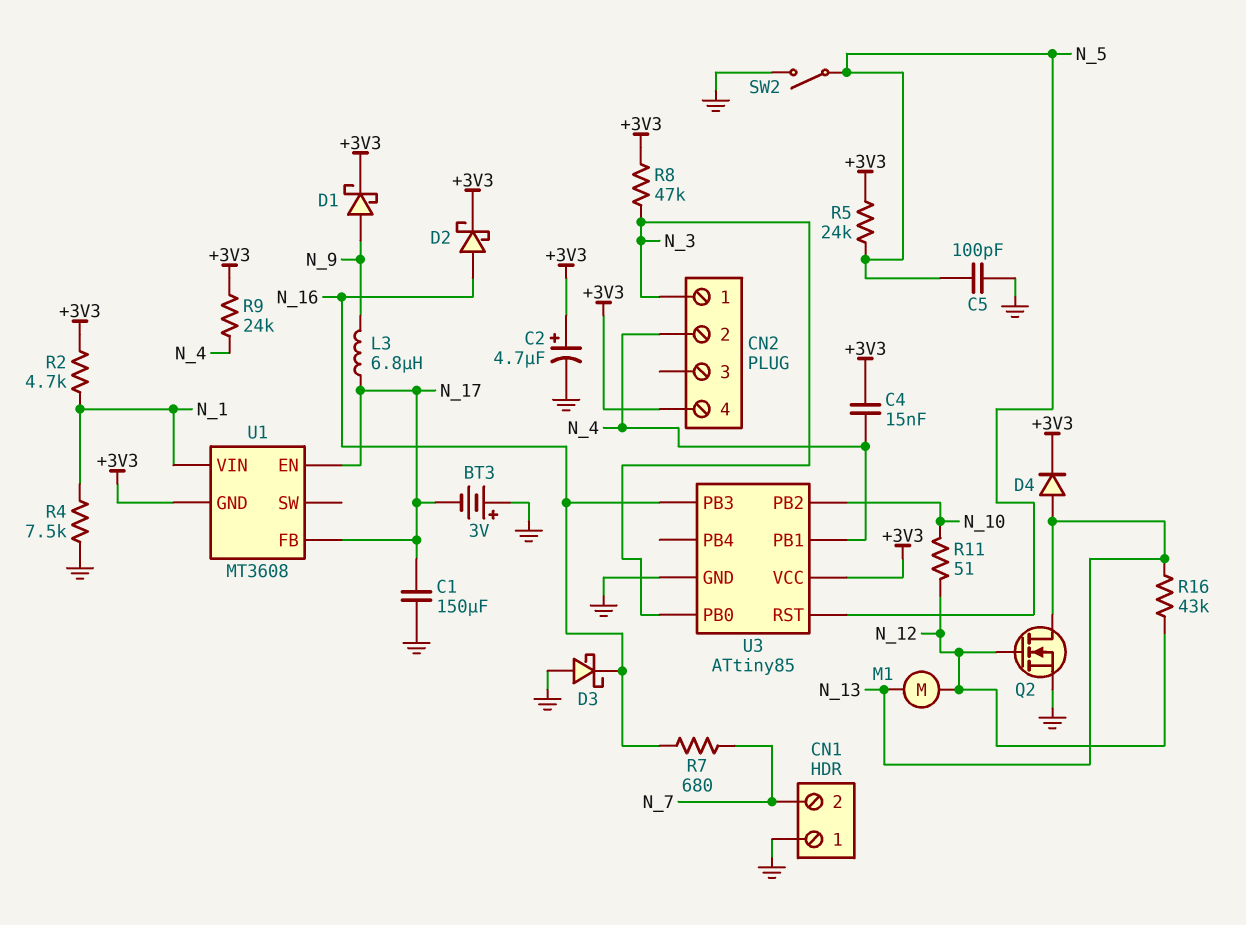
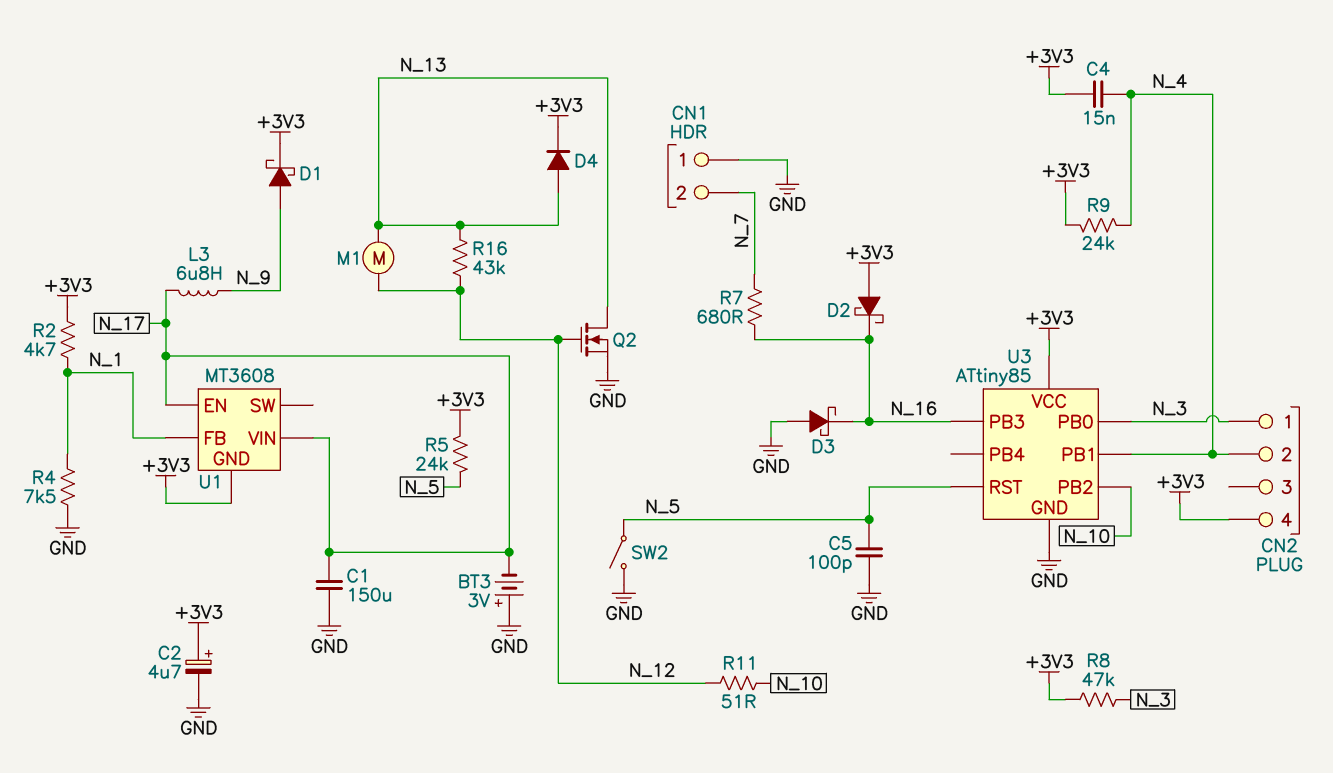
D2: schottky (A N_16, K +3V3) -> schottky (A +3V3, K N_16)
U1 pin FB: N_17 -> N_1
U1 pin VIN: N_1 -> N_17

